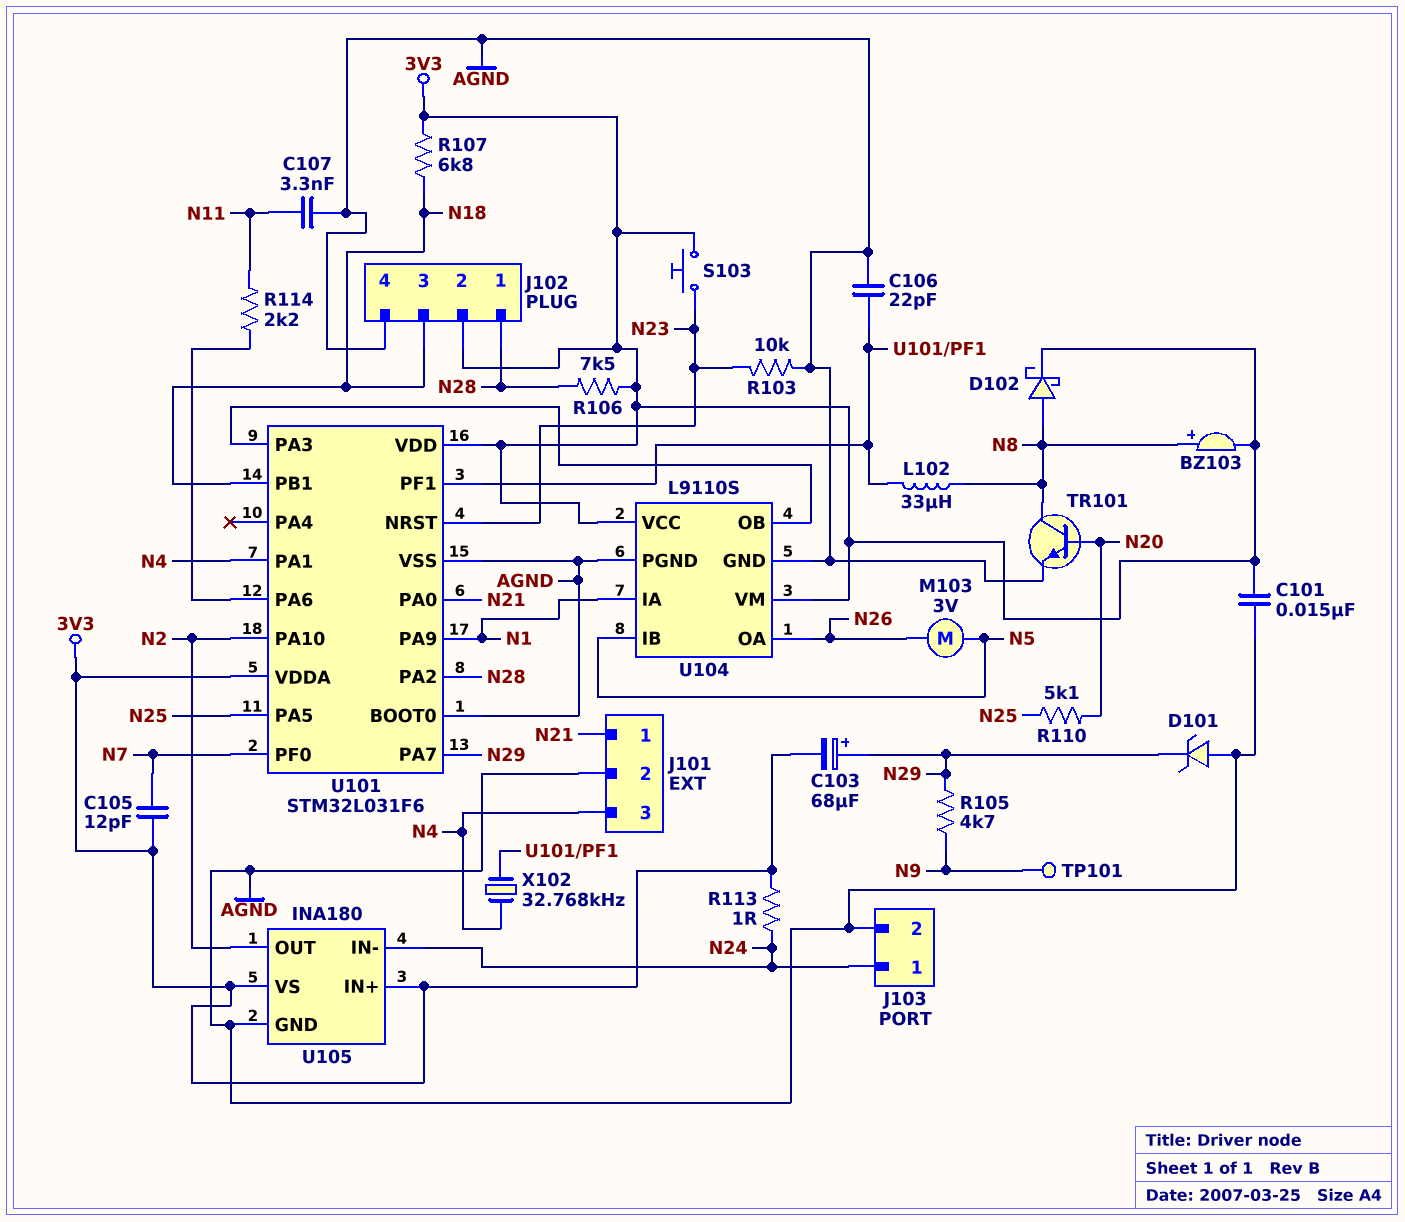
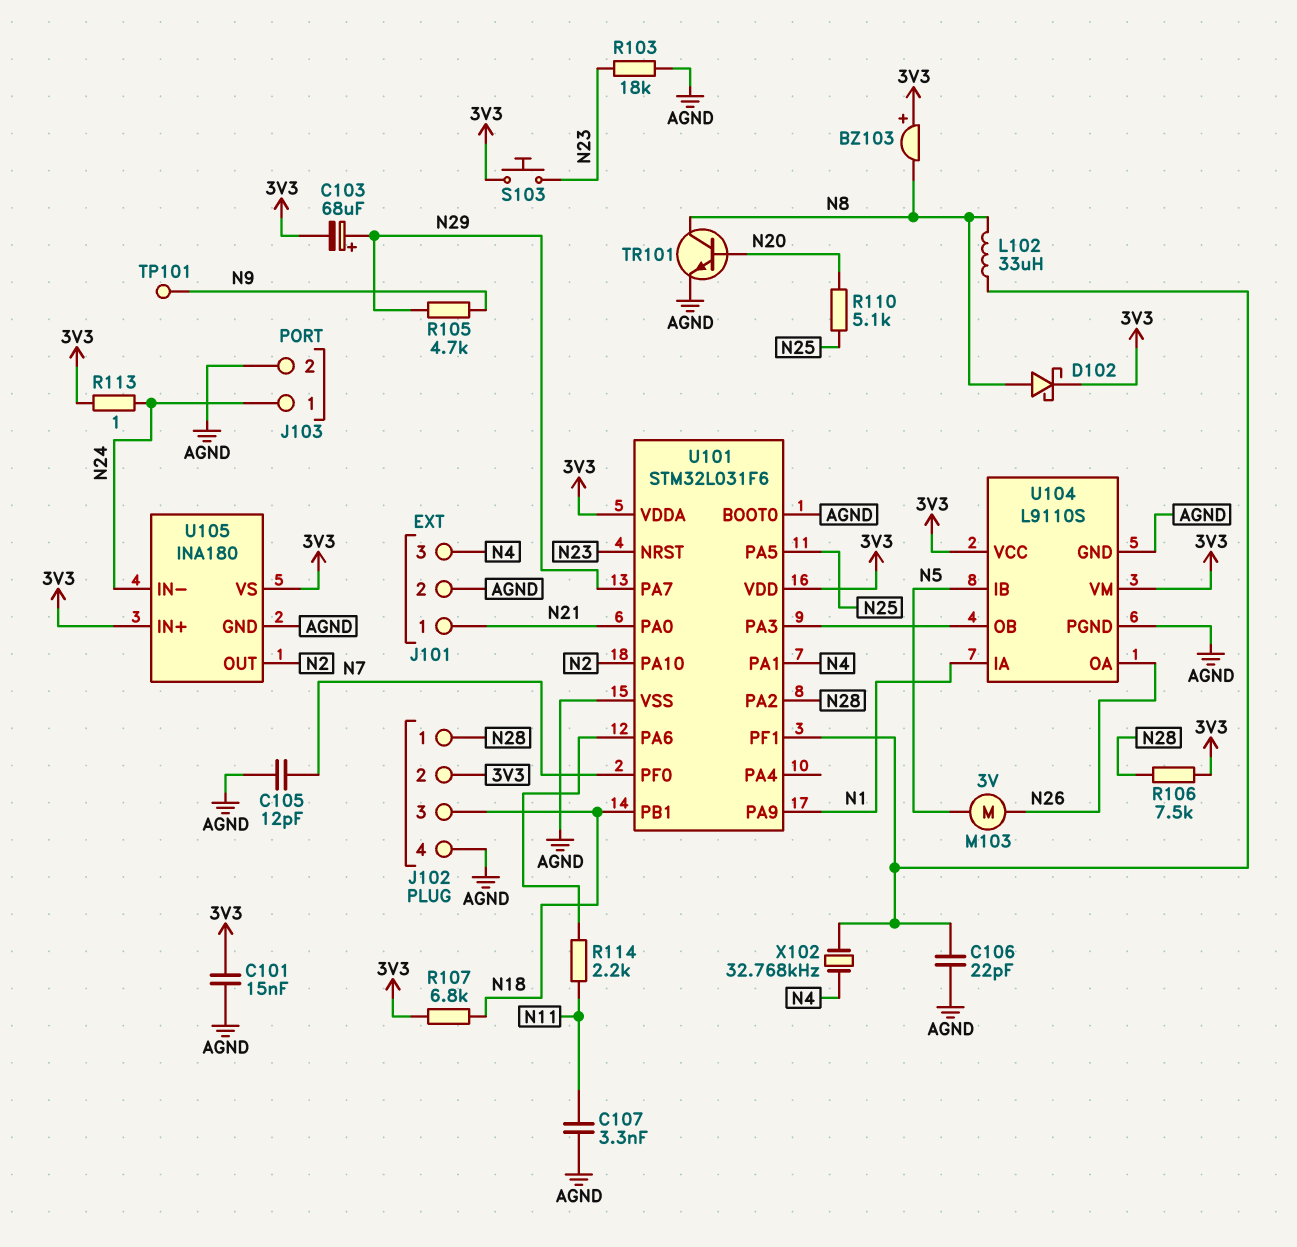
BZ103: buzzer (plus N8, minus 3V3) -> buzzer (plus 3V3, minus N8)
C105: 12pF (3V3, N7) -> 12pF (AGND, N7)
D101: zener (A AGND, K N29) -> none
R103: 10k (AGND, N23) -> 18k (AGND, N23)

